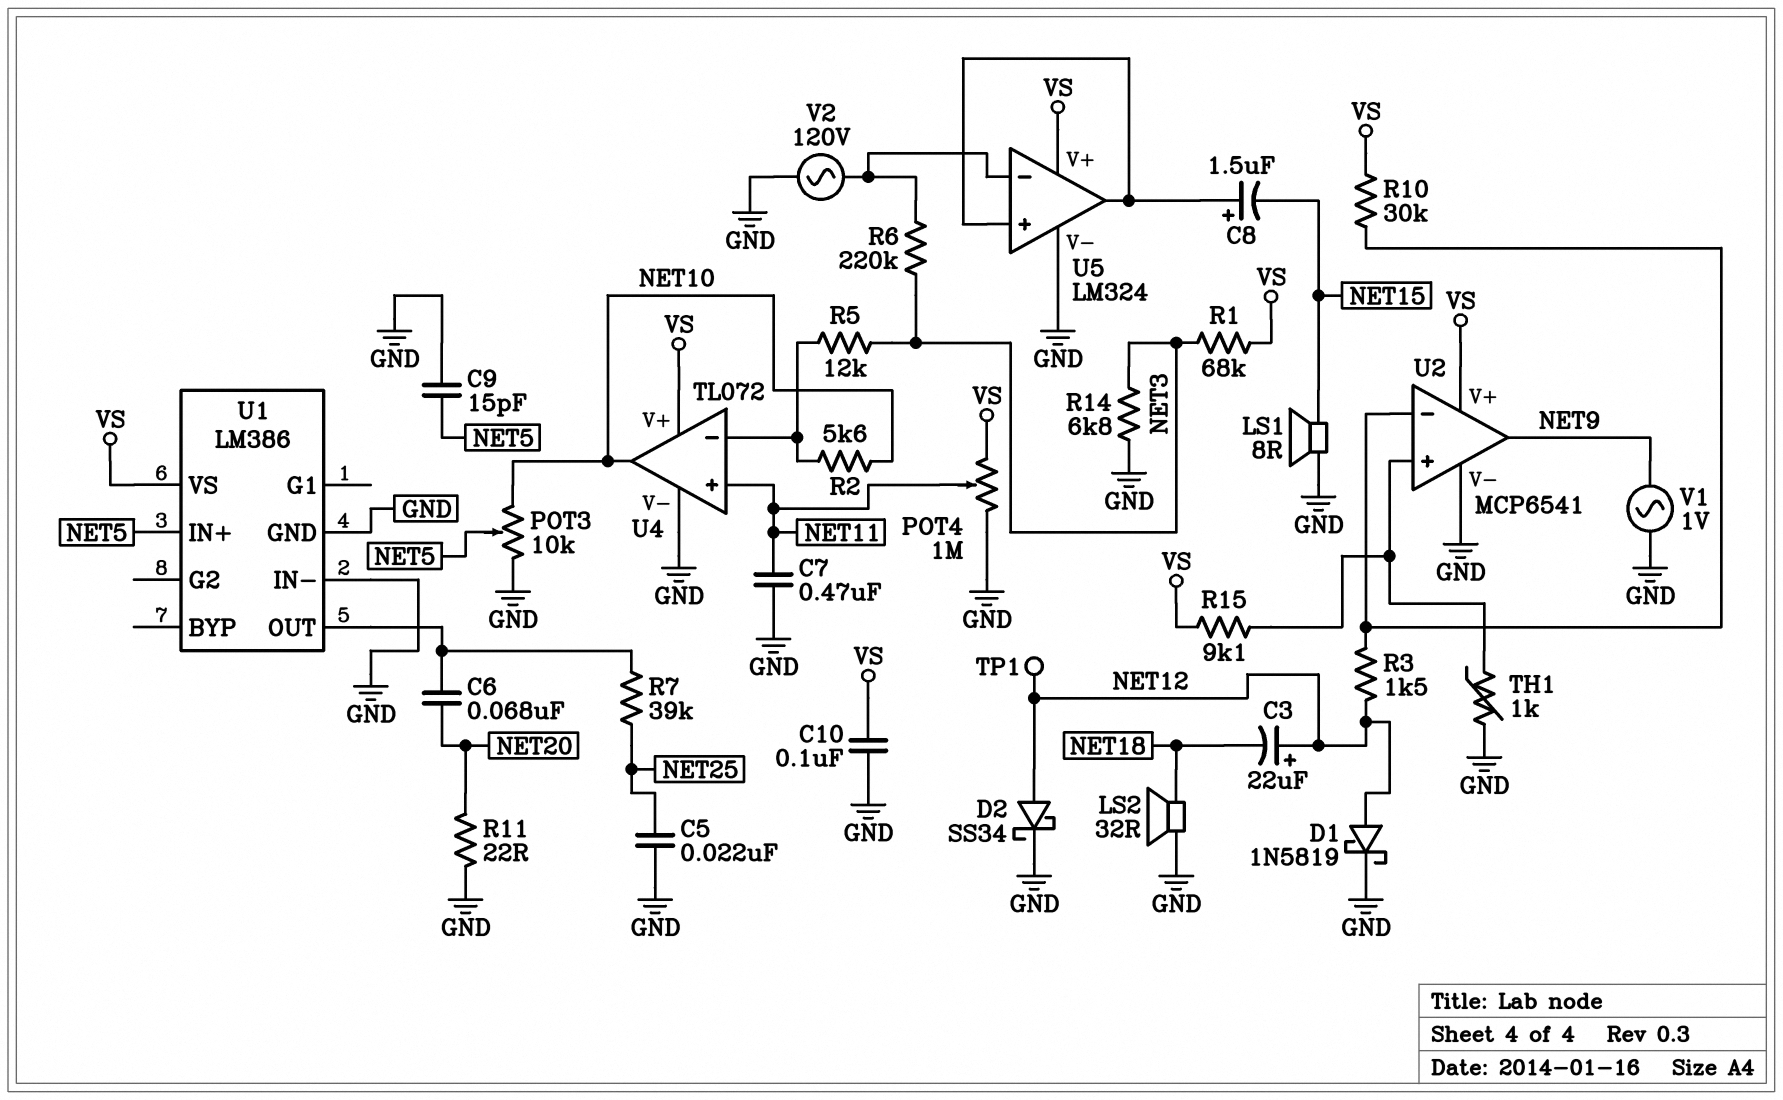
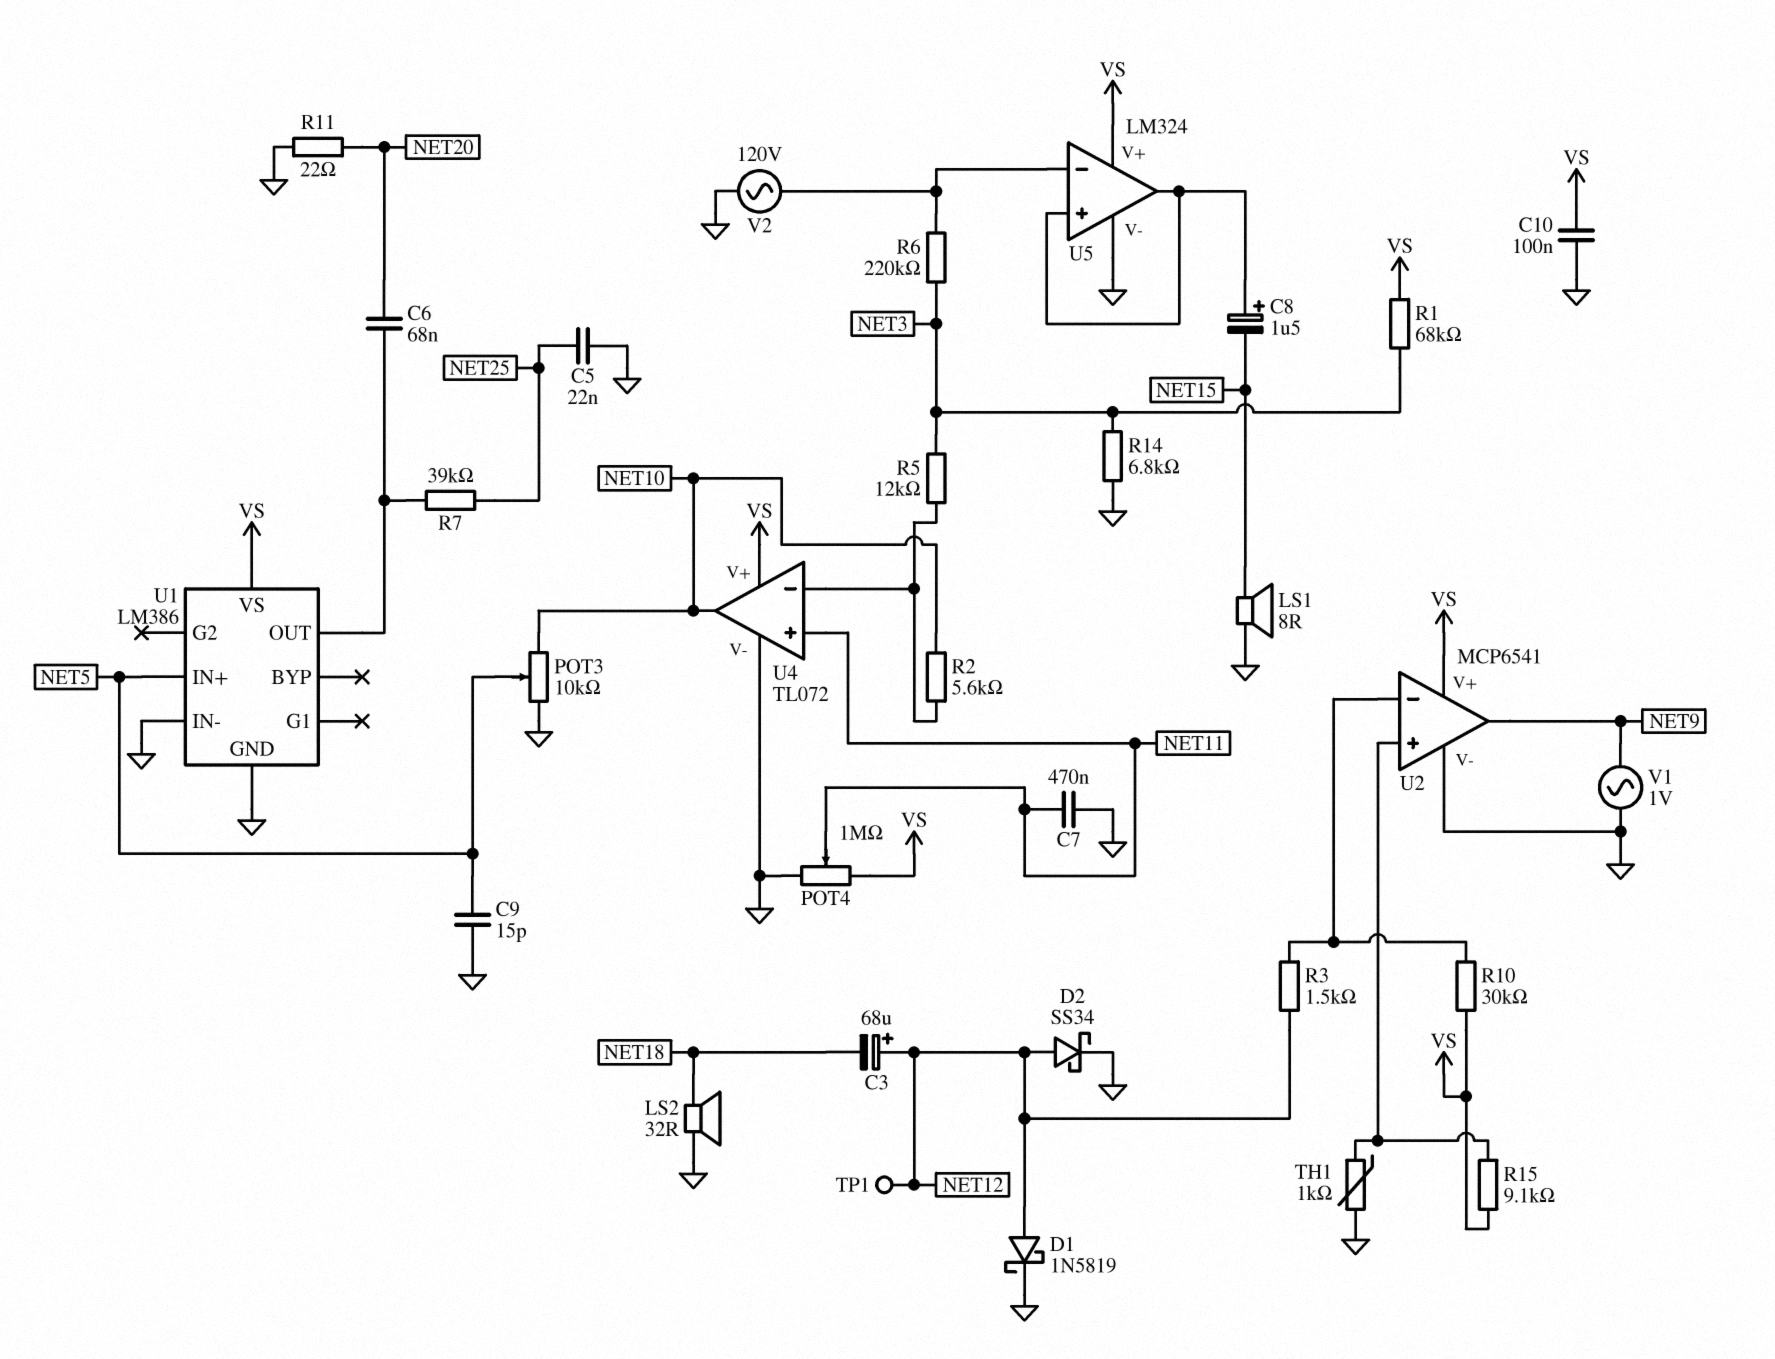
C3: 22uF (plus NET12, minus NET18) -> 68uF (plus NET12, minus NET18)

